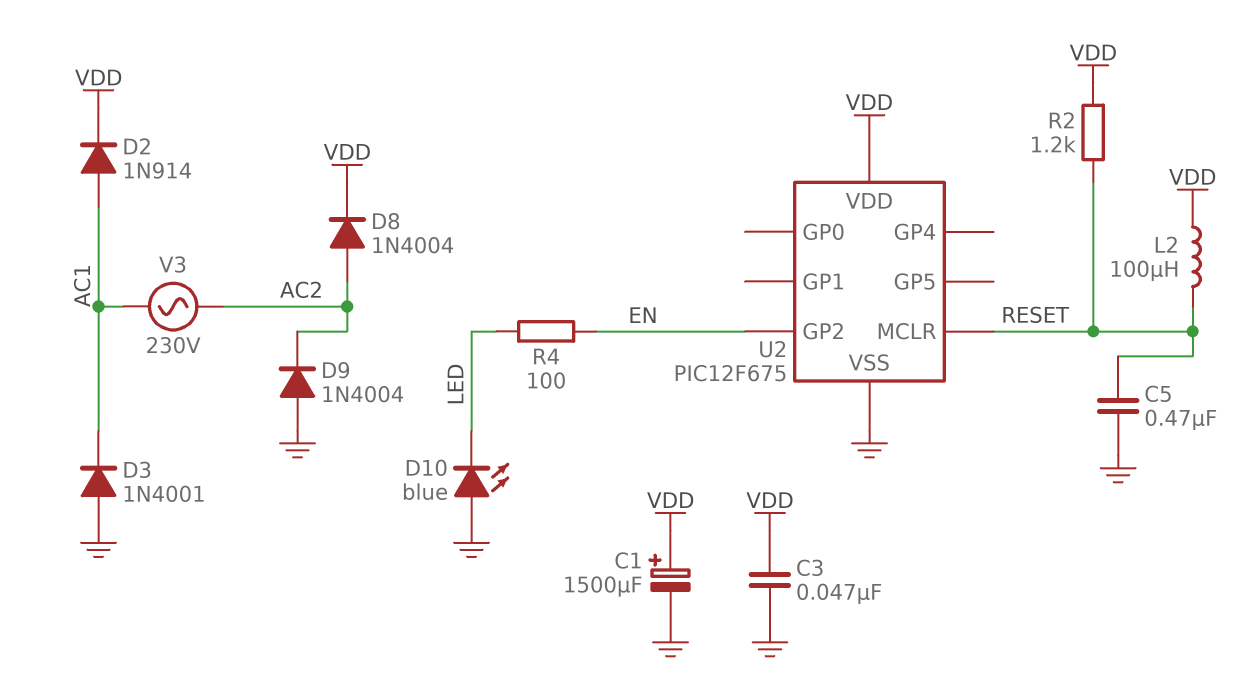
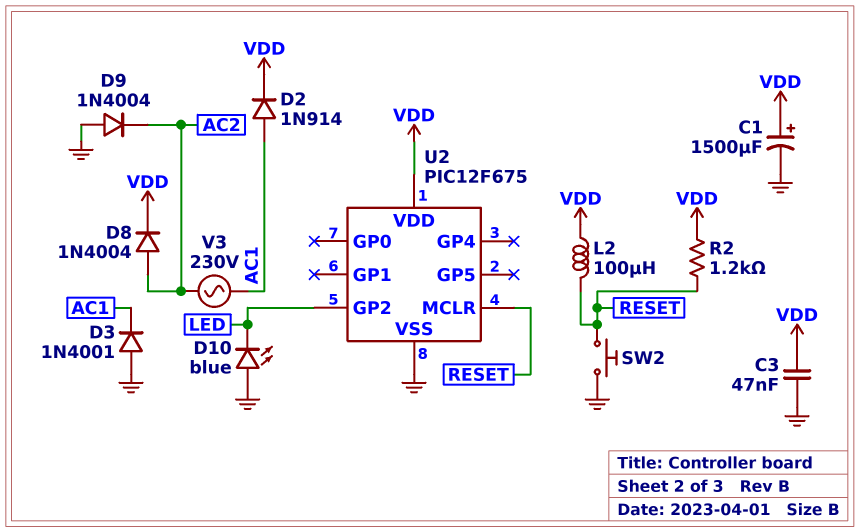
C5: 470nF (GND, RESET) -> none
R4: 100 (EN, LED) -> none
SW2: none -> button (GND, RESET)
U2 pin GP2: EN -> LED

